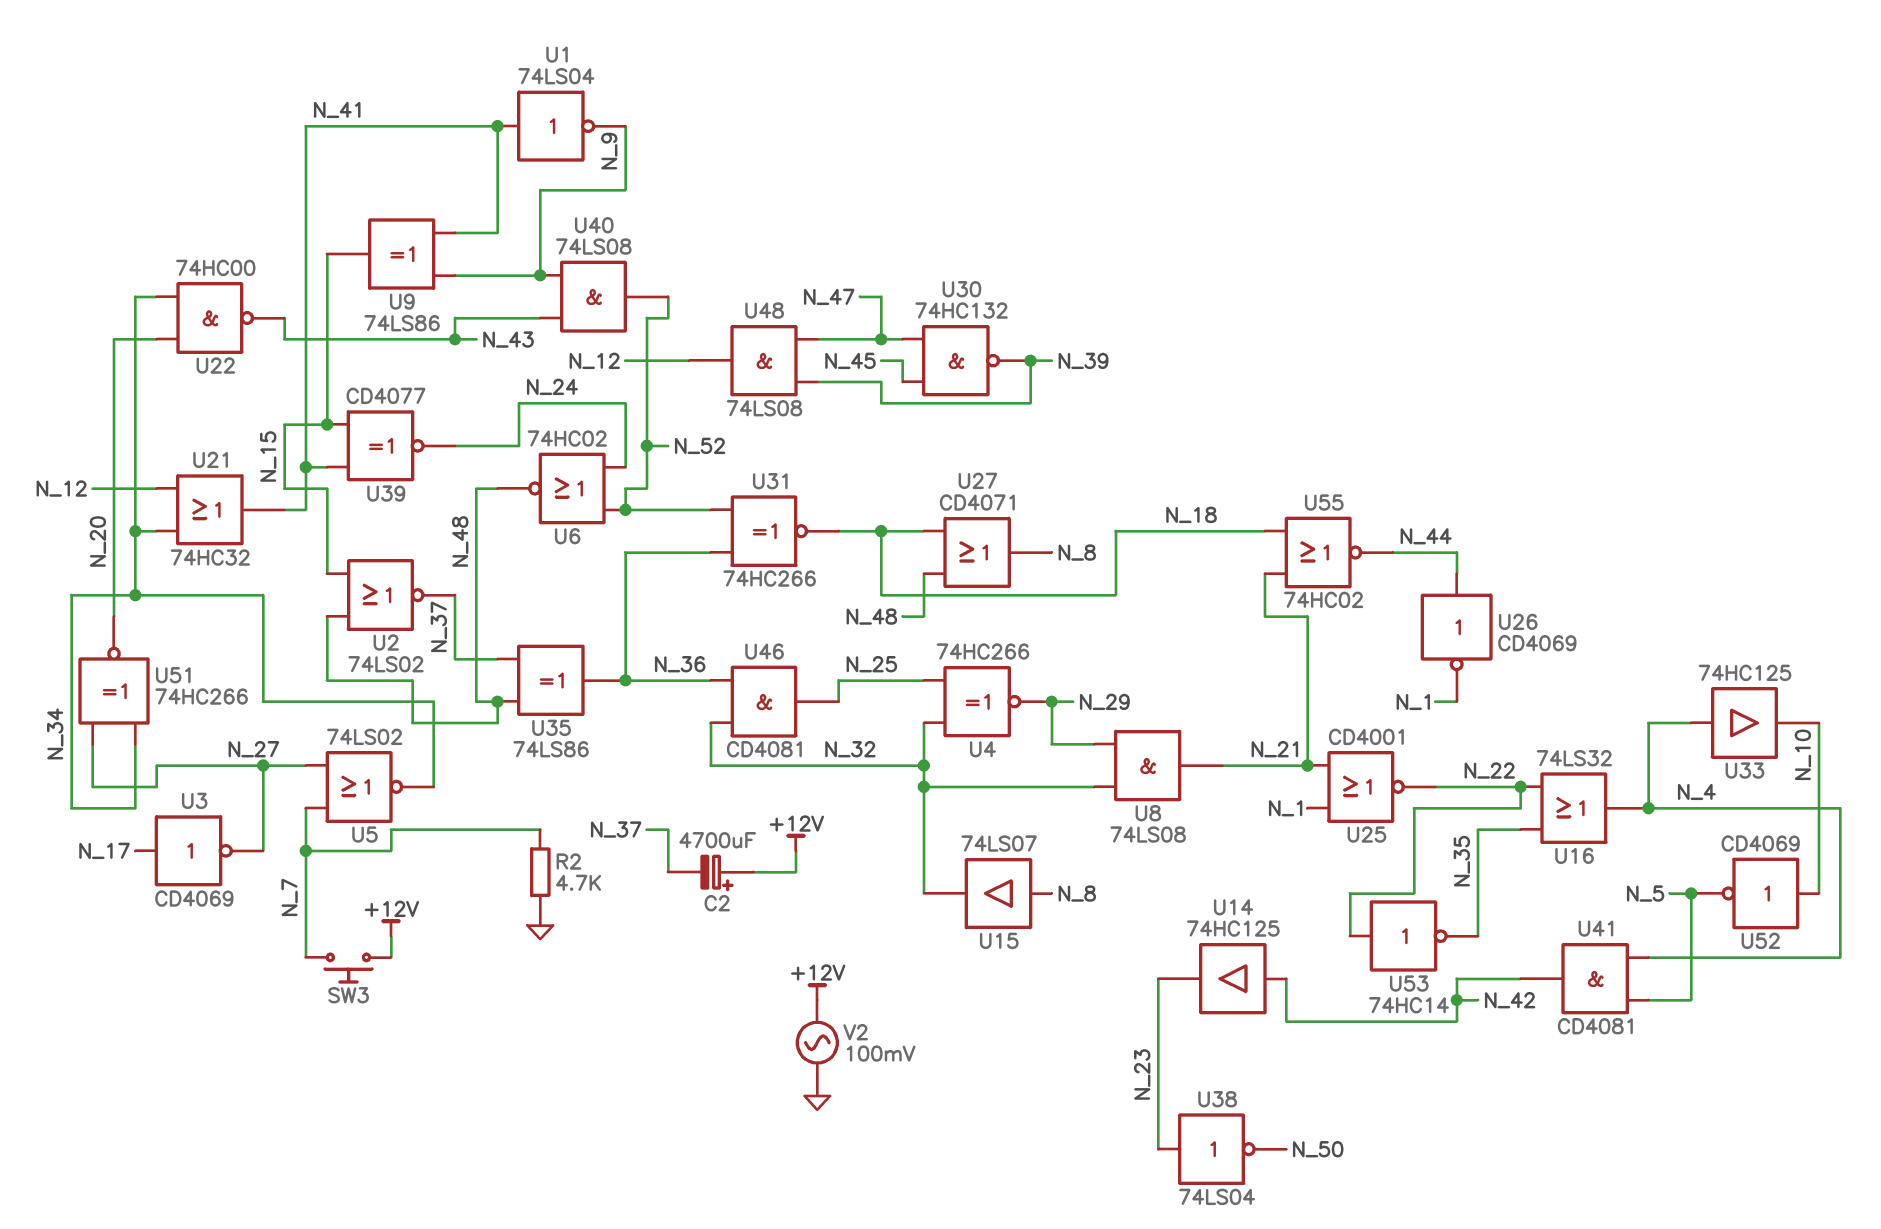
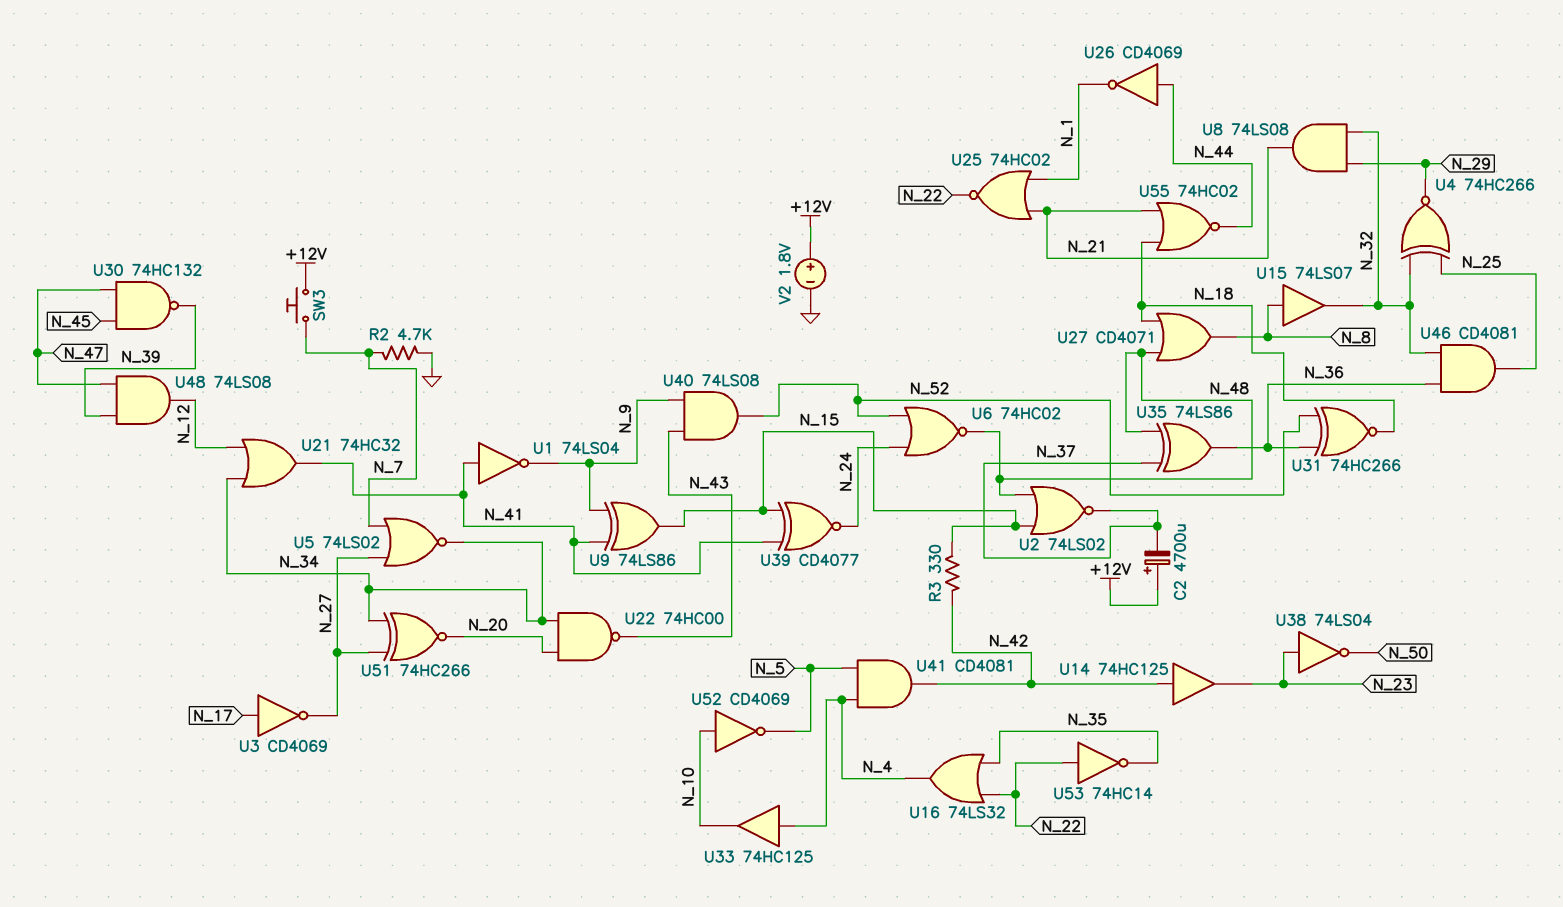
R3: none -> 330 (N_15, N_42)
U25: NOR CD4001 (in N_1, in N_21, out N_22) -> NOR 74HC02 (in N_1, in N_21, out N_22)
V2: AC 100mV (+12V, GND) -> 1.8V (plus +12V, minus GND)

